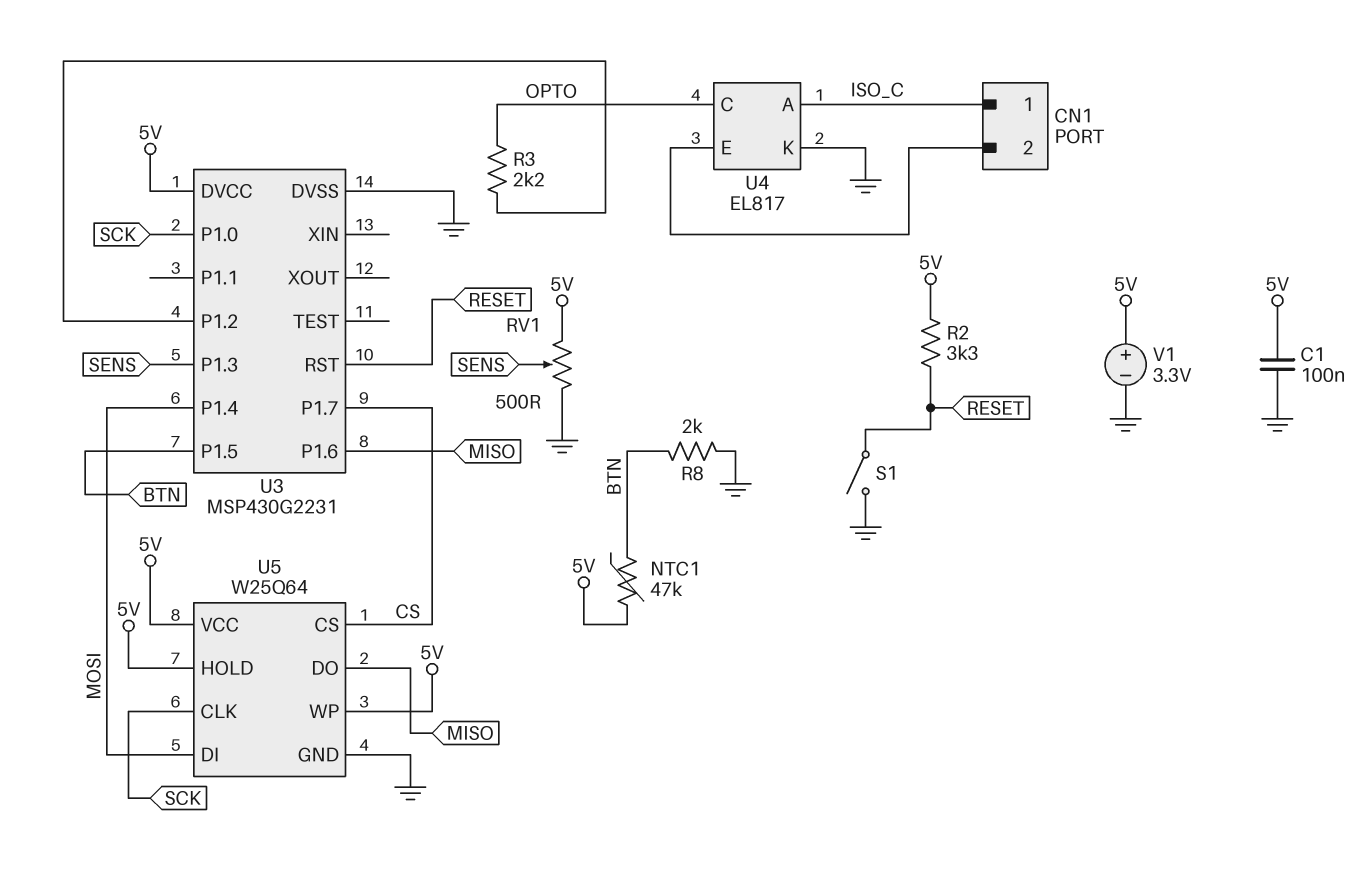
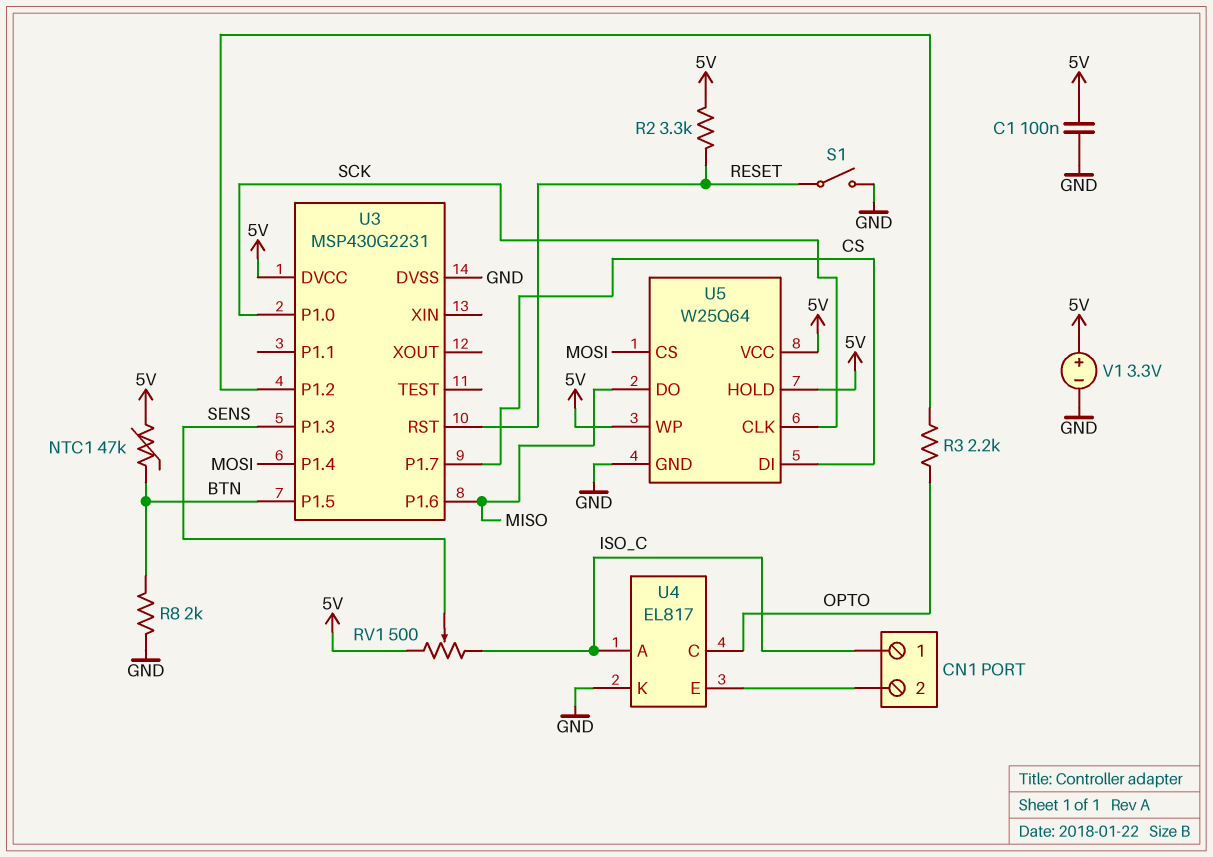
RV1: 500 (5V, GND, wiper SENS) -> 500 (5V, ISO_C, wiper SENS)
U5 pin CS: CS -> MOSI
U5 pin DI: MOSI -> CS

